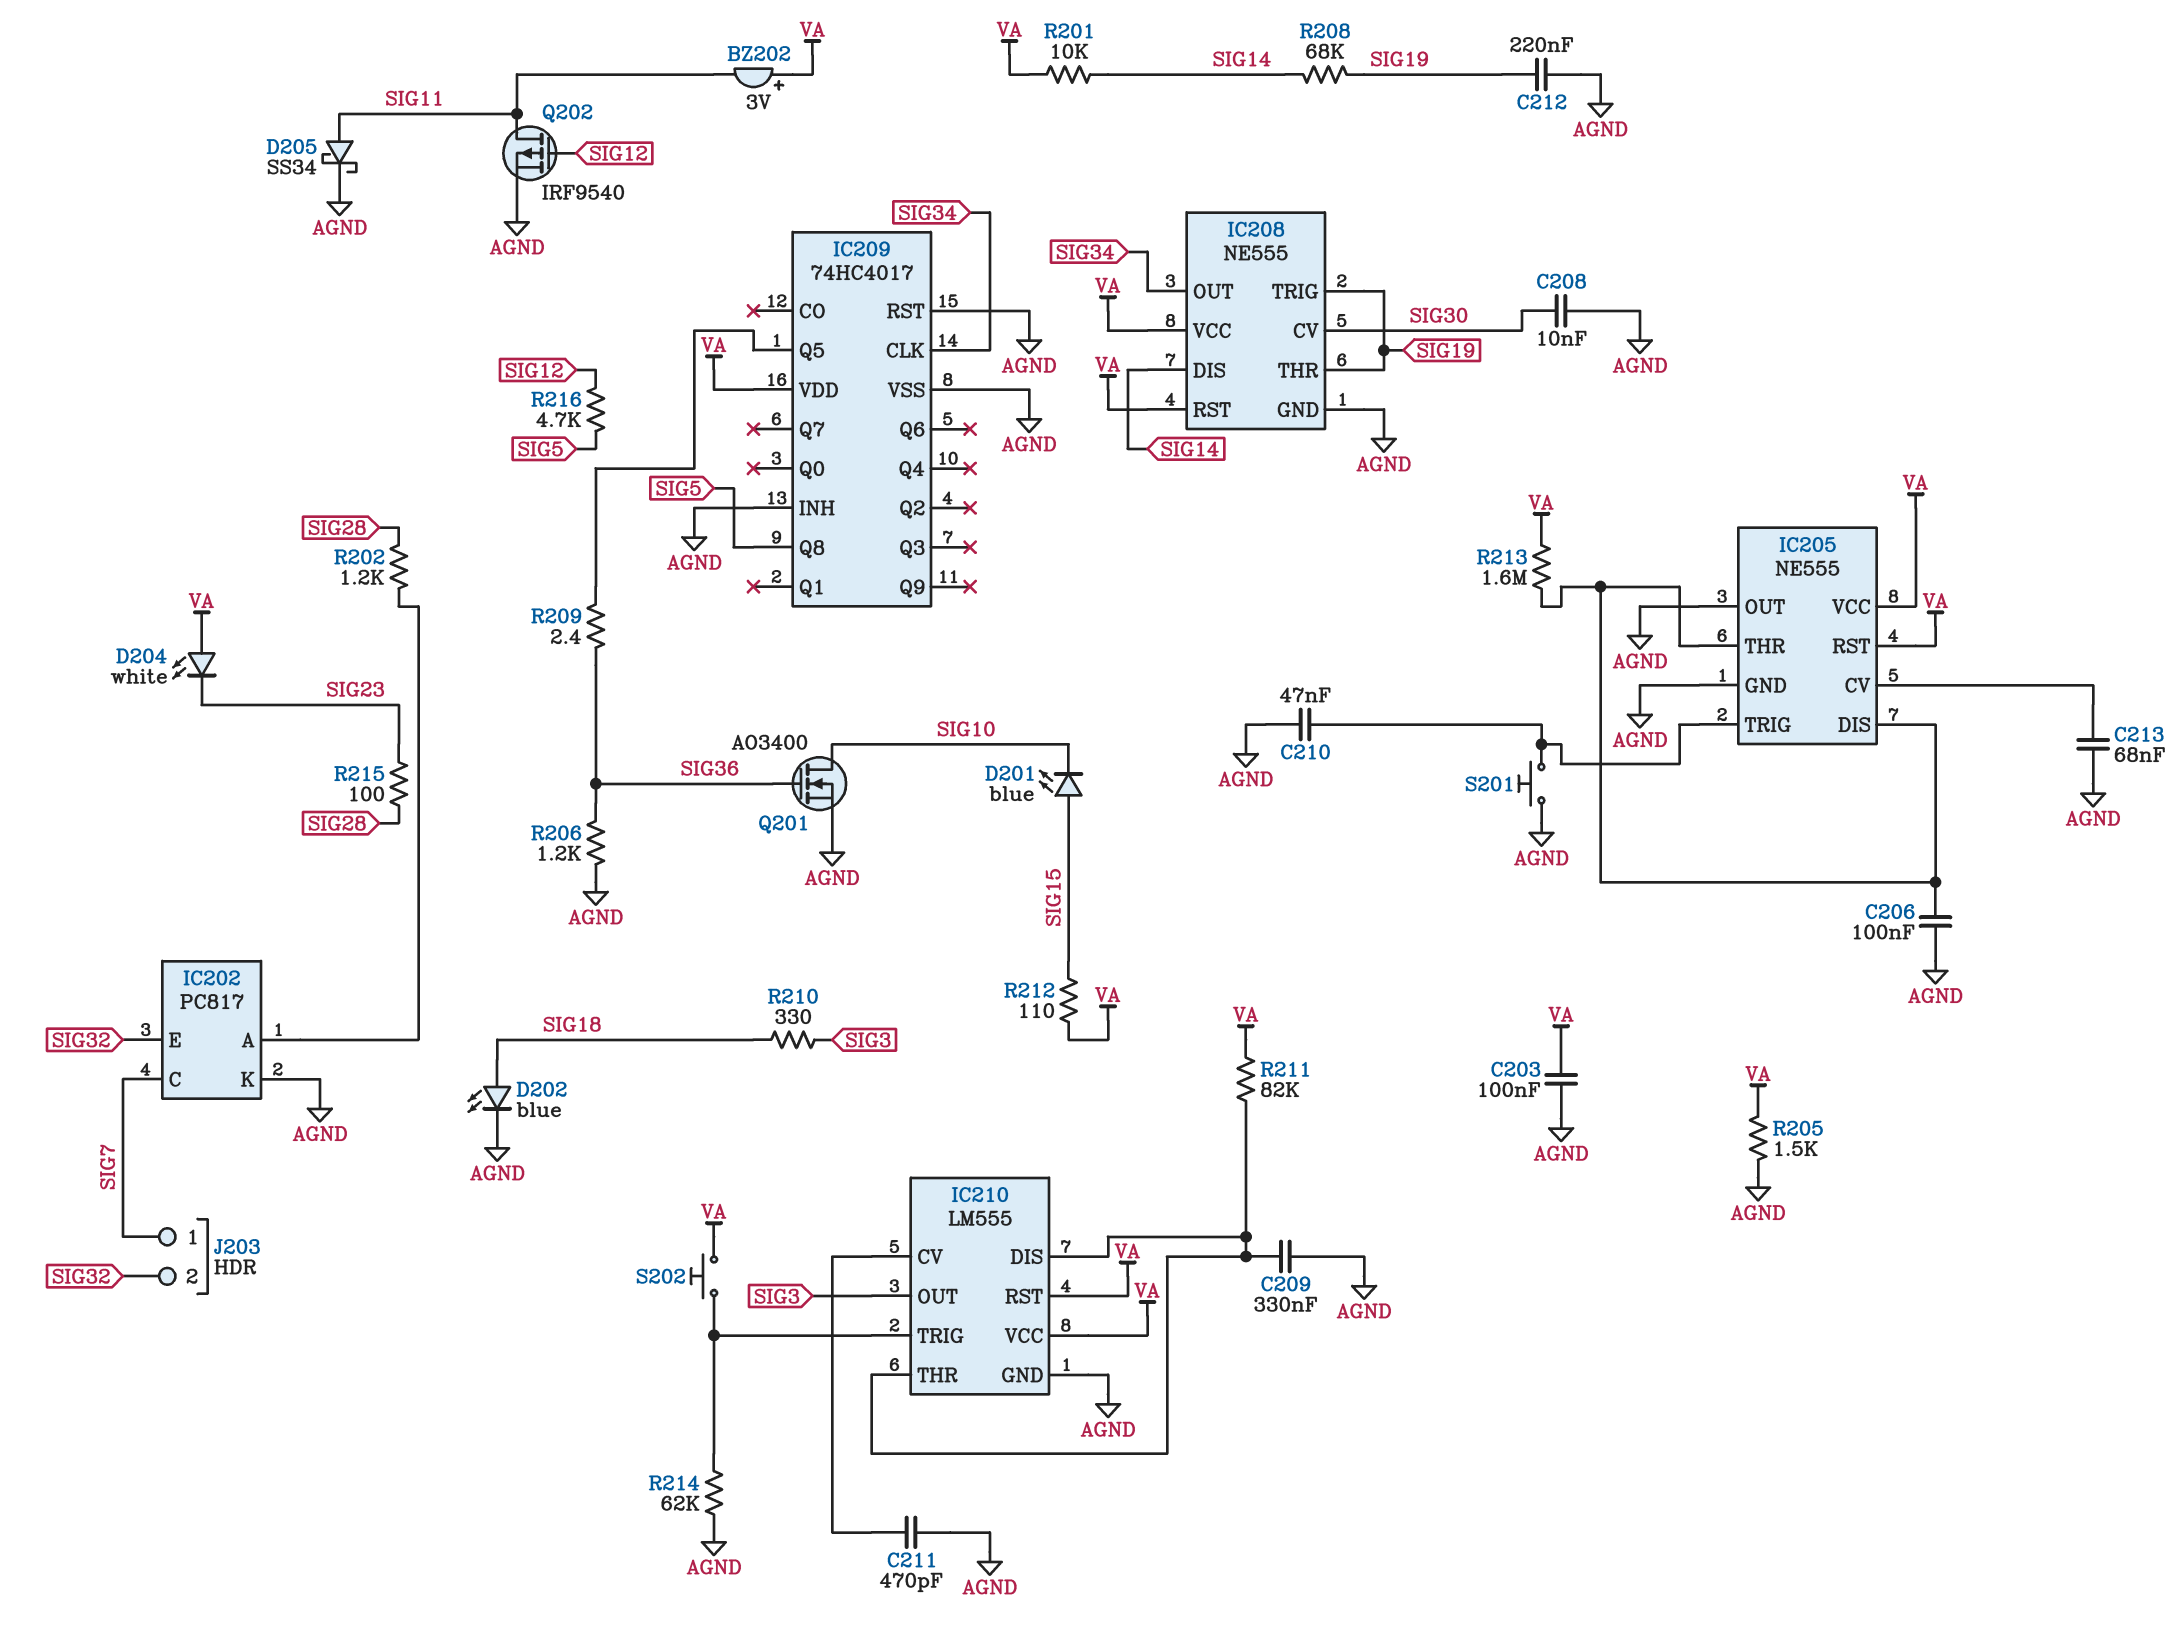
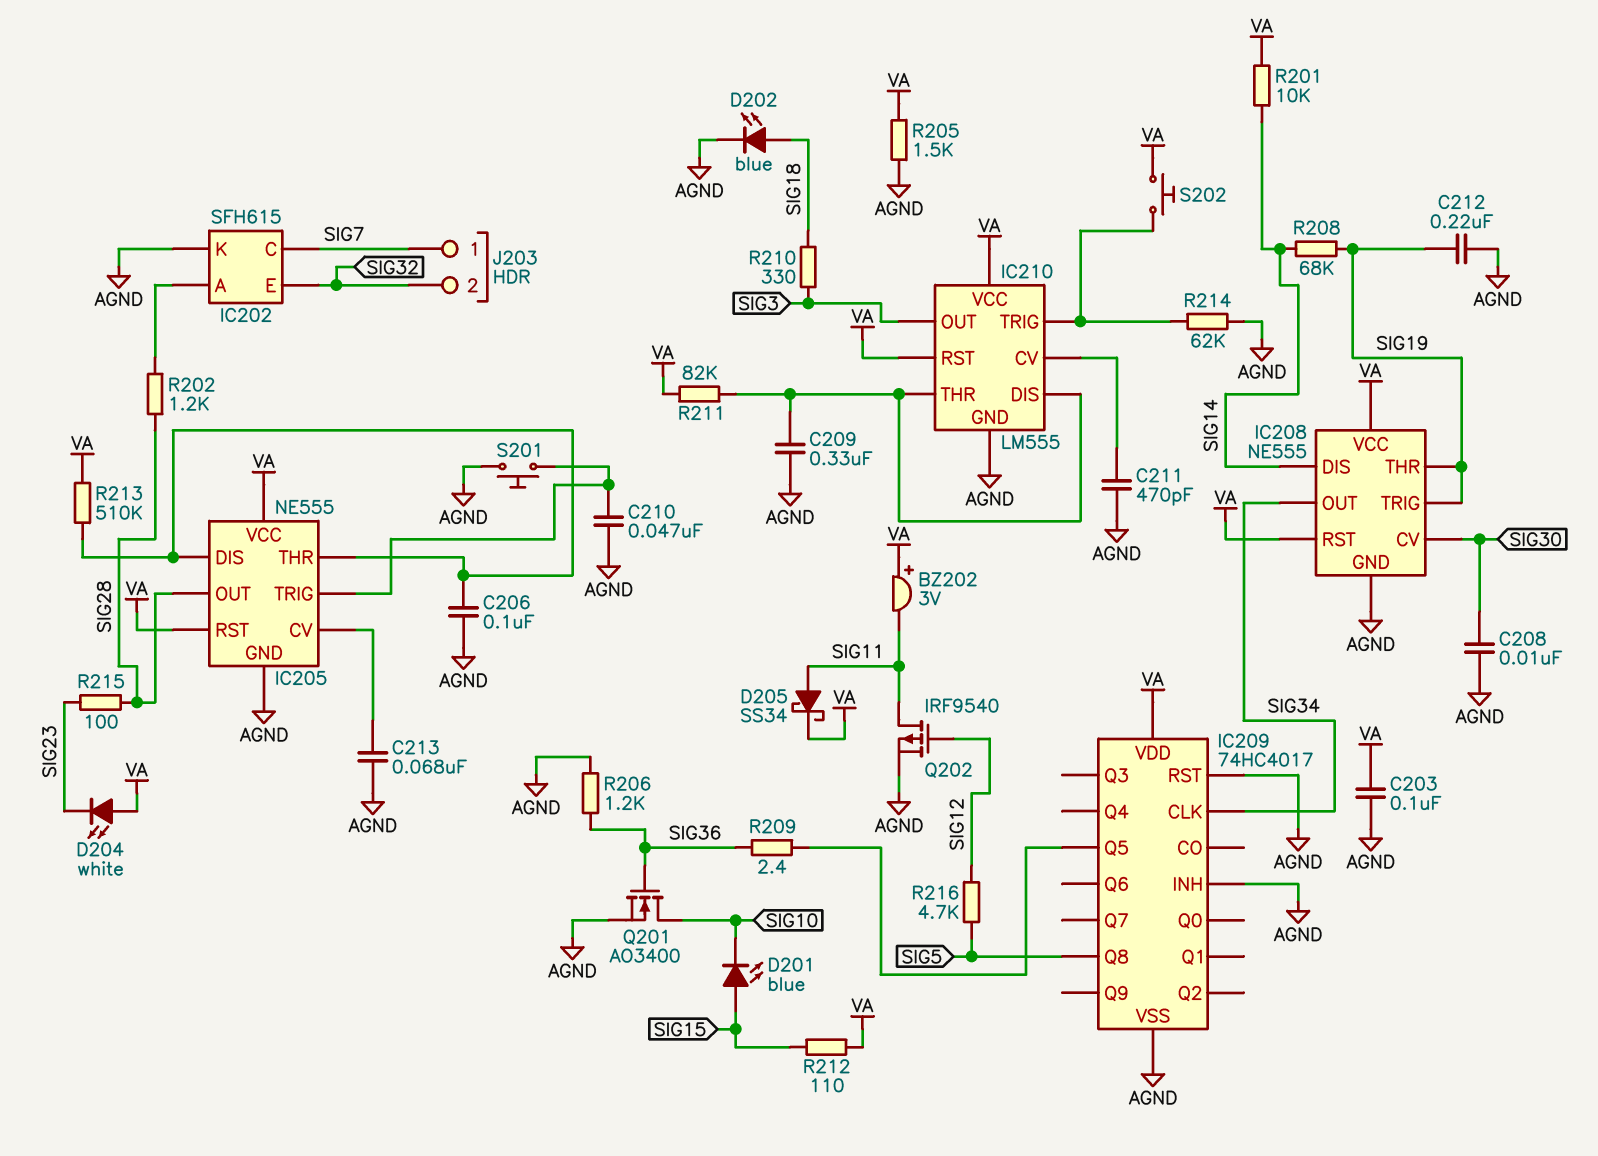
D205: schottky SS34 (A SIG11, K AGND) -> schottky SS34 (A SIG11, K VA)
IC202: PC817 -> SFH615
IC205 pin OUT: AGND -> SIG28
R213: 1.6M (IC205/DIS, VA) -> 510k (IC205/DIS, VA)

